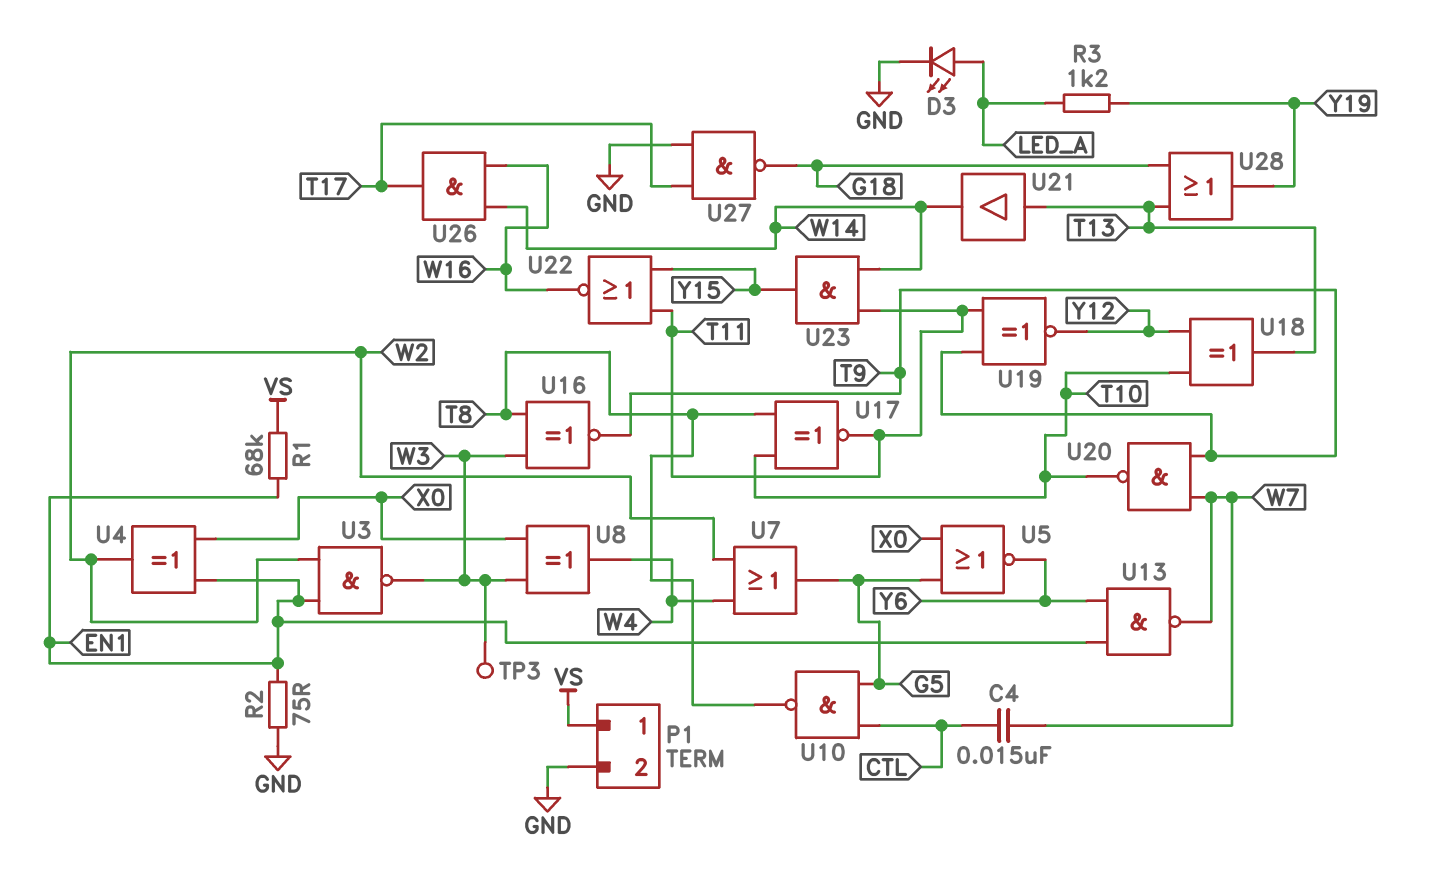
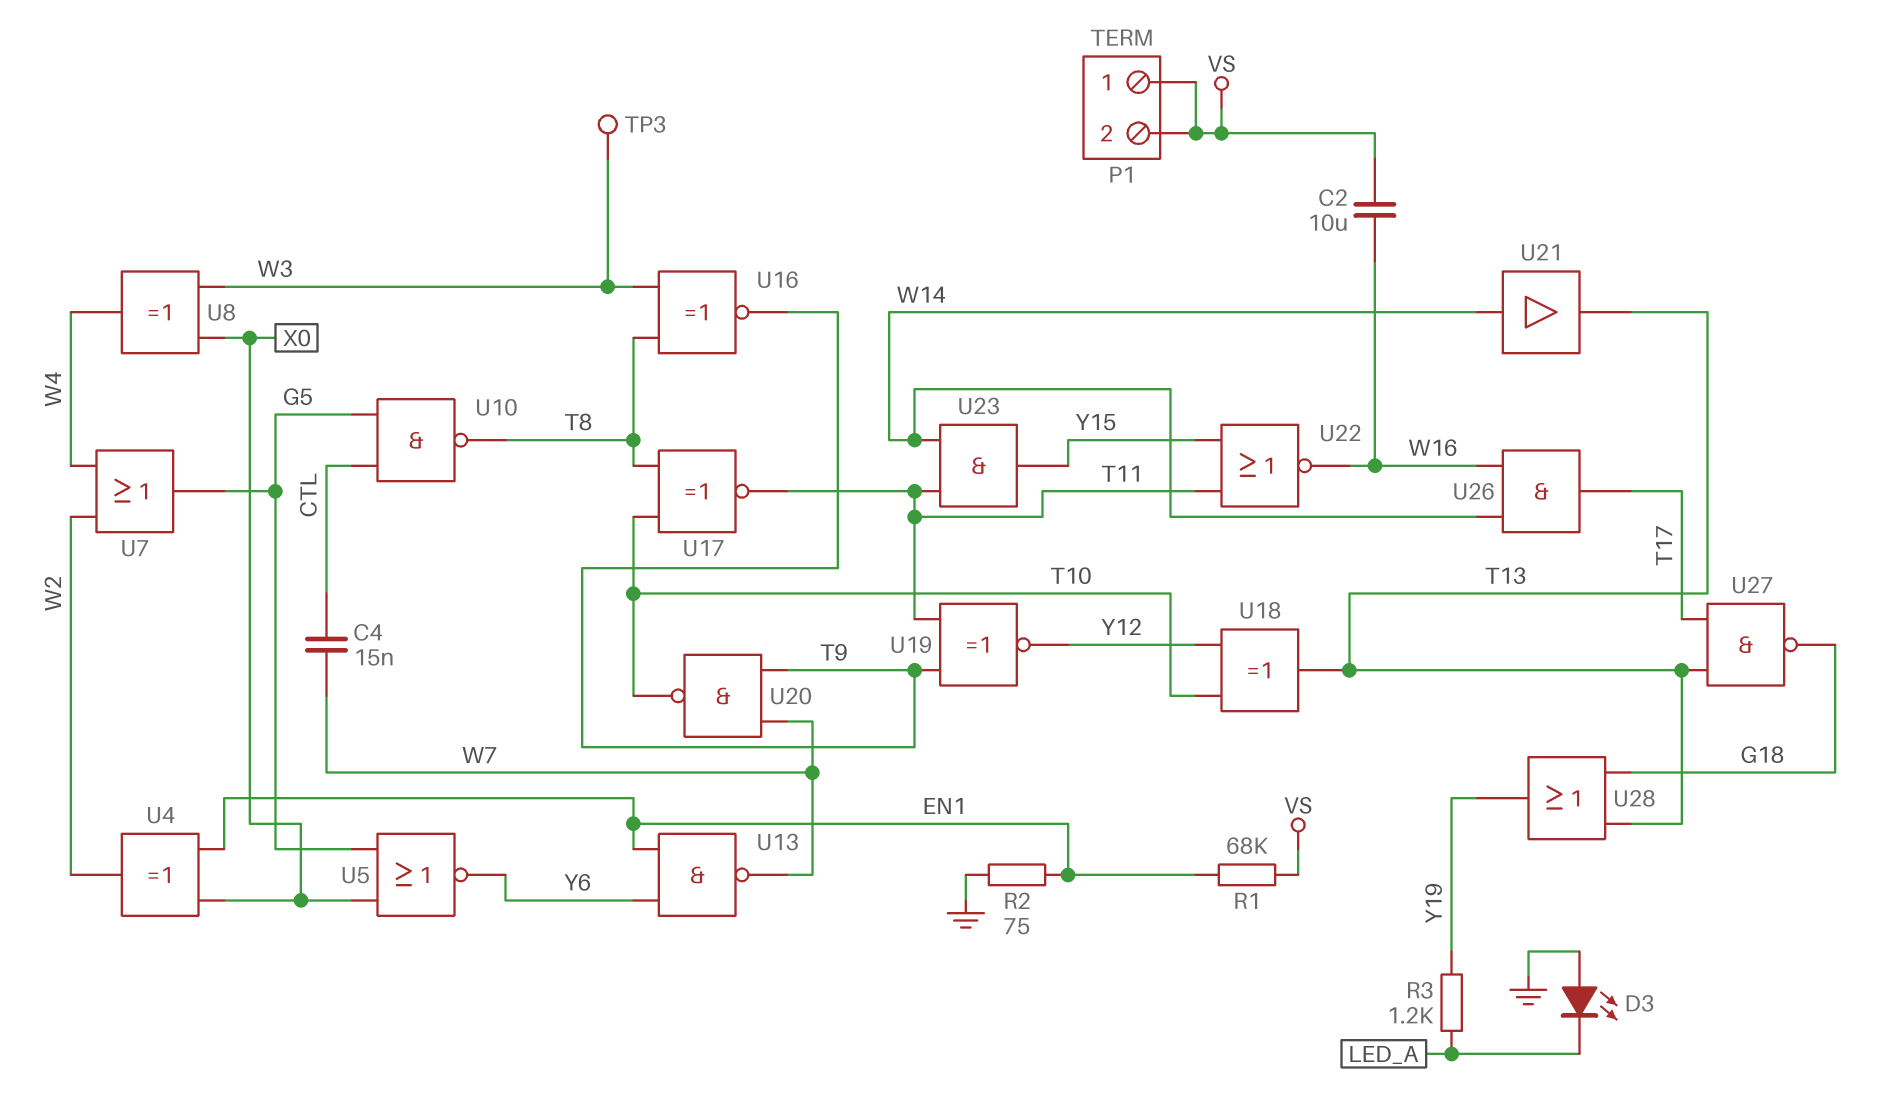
C2: none -> 10uF (VS, W16)
D3: LED (A LED_A, K GND) -> LED (A GND, K LED_A)
P1 pin 2: GND -> VS
U3: NAND (in EN1, in W2, out W3) -> none
U21: buffer (in T13, out W14) -> buffer (in W14, out T13)
U27: NAND (in GND, in T17, out G18) -> NAND (in T13, in T17, out G18)

